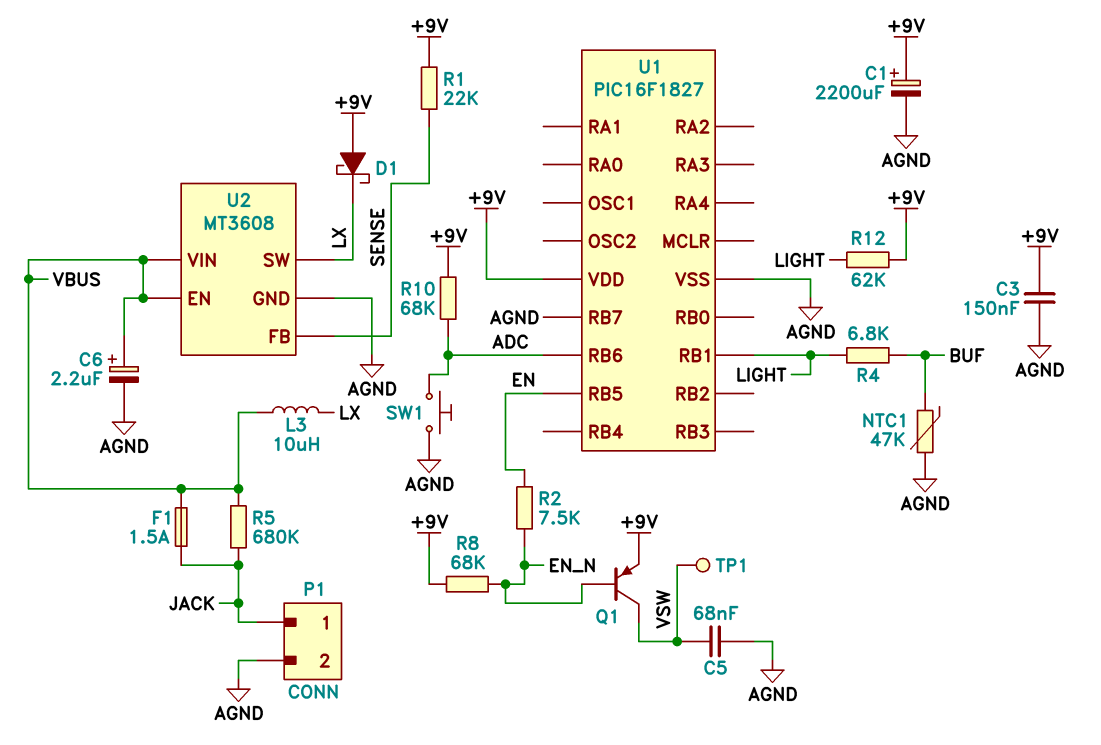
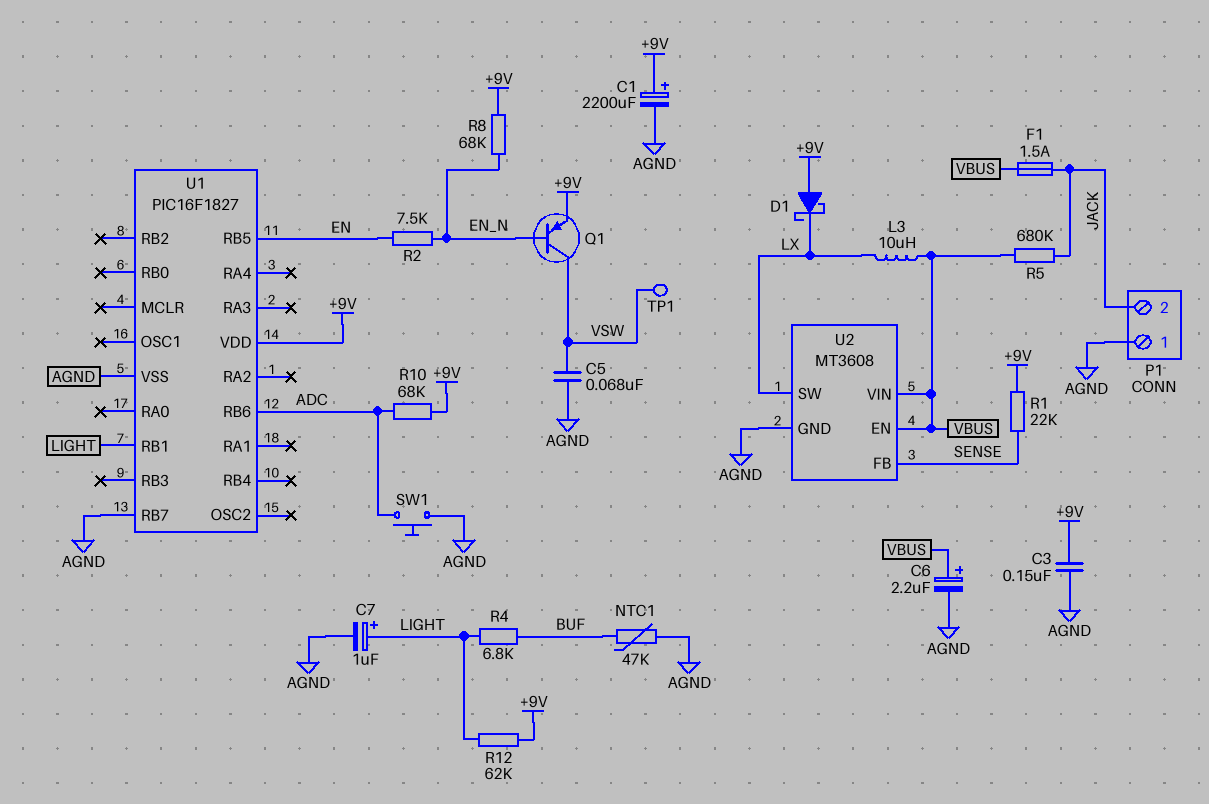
C7: none -> 1uF (plus LIGHT, minus AGND)
P1 pin 1: JACK -> AGND
P1 pin 2: AGND -> JACK

